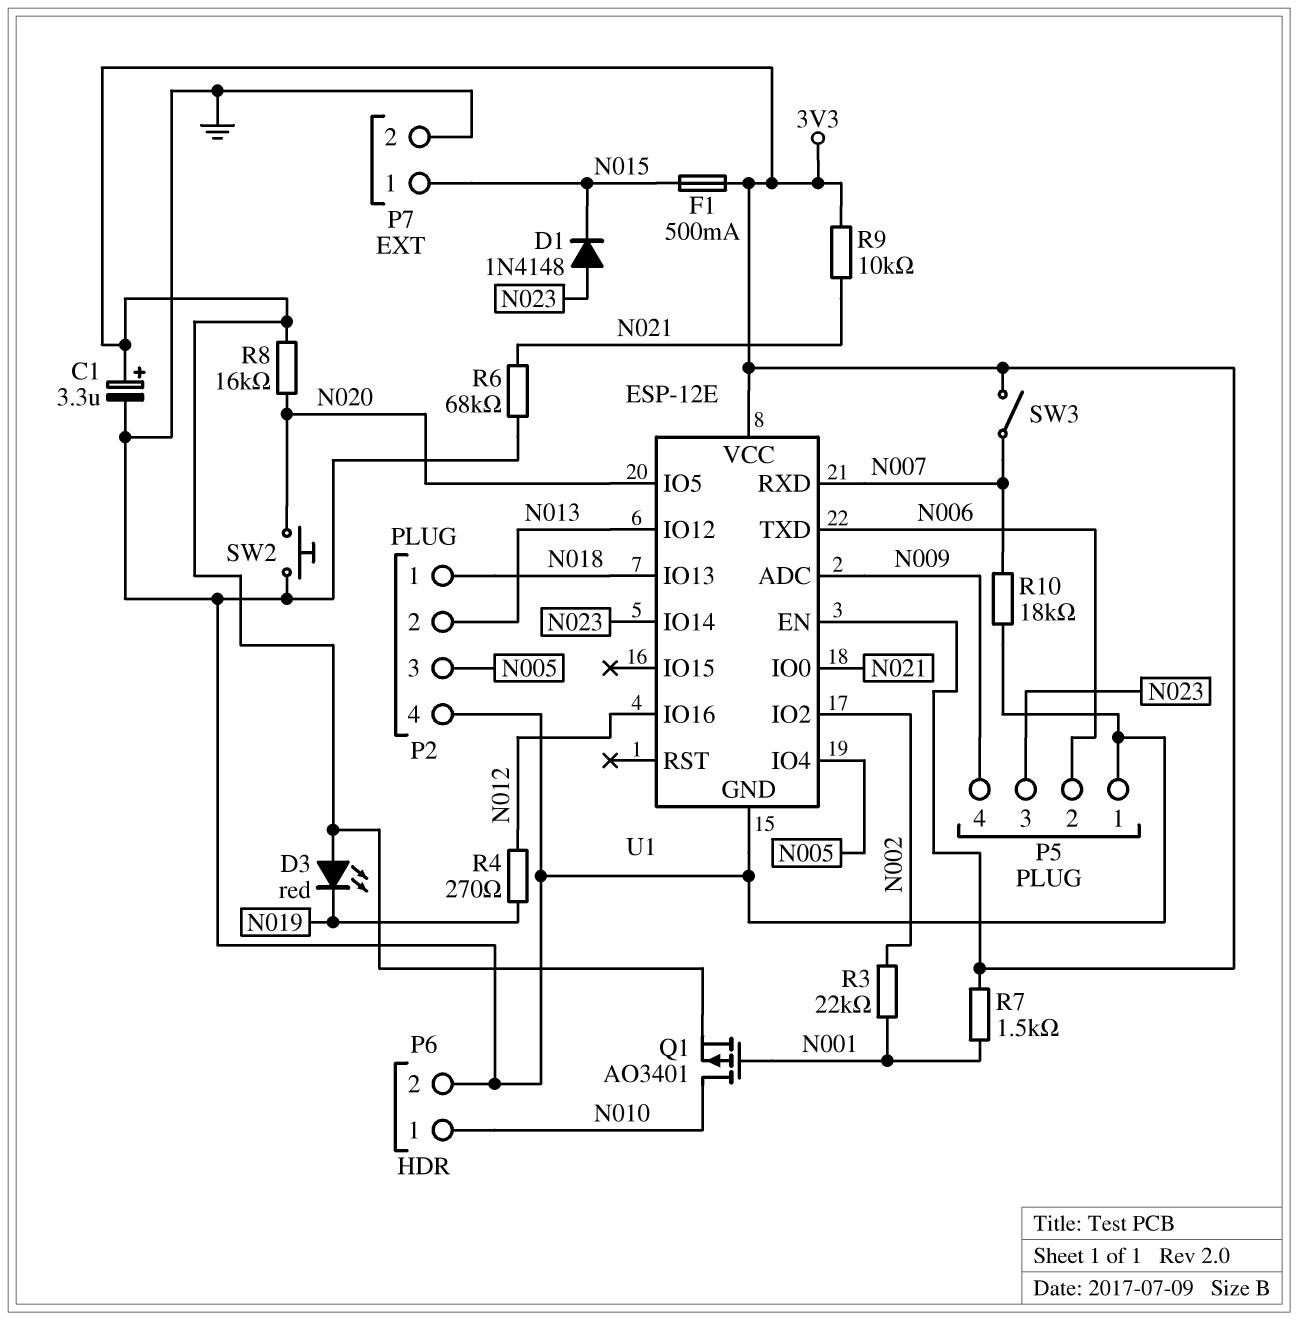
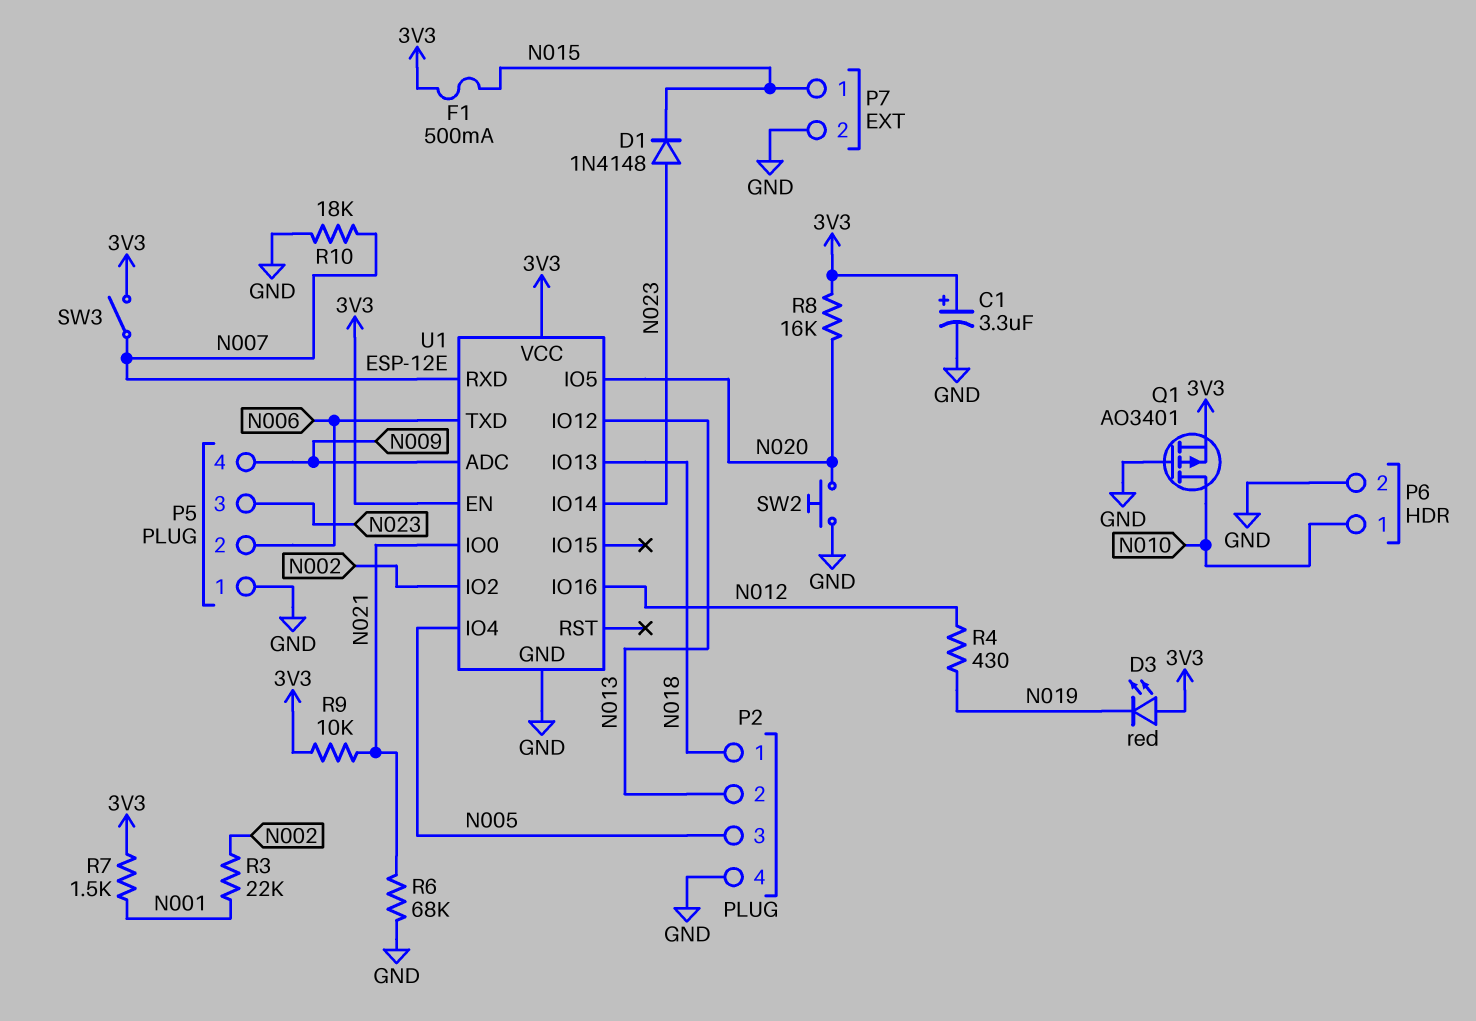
Q1: PMOS AO3401 (G N001, D N010, S 3V3) -> PMOS AO3401 (G GND, D N010, S 3V3)
R4: 270 (N012, N019) -> 430 (N012, N019)

